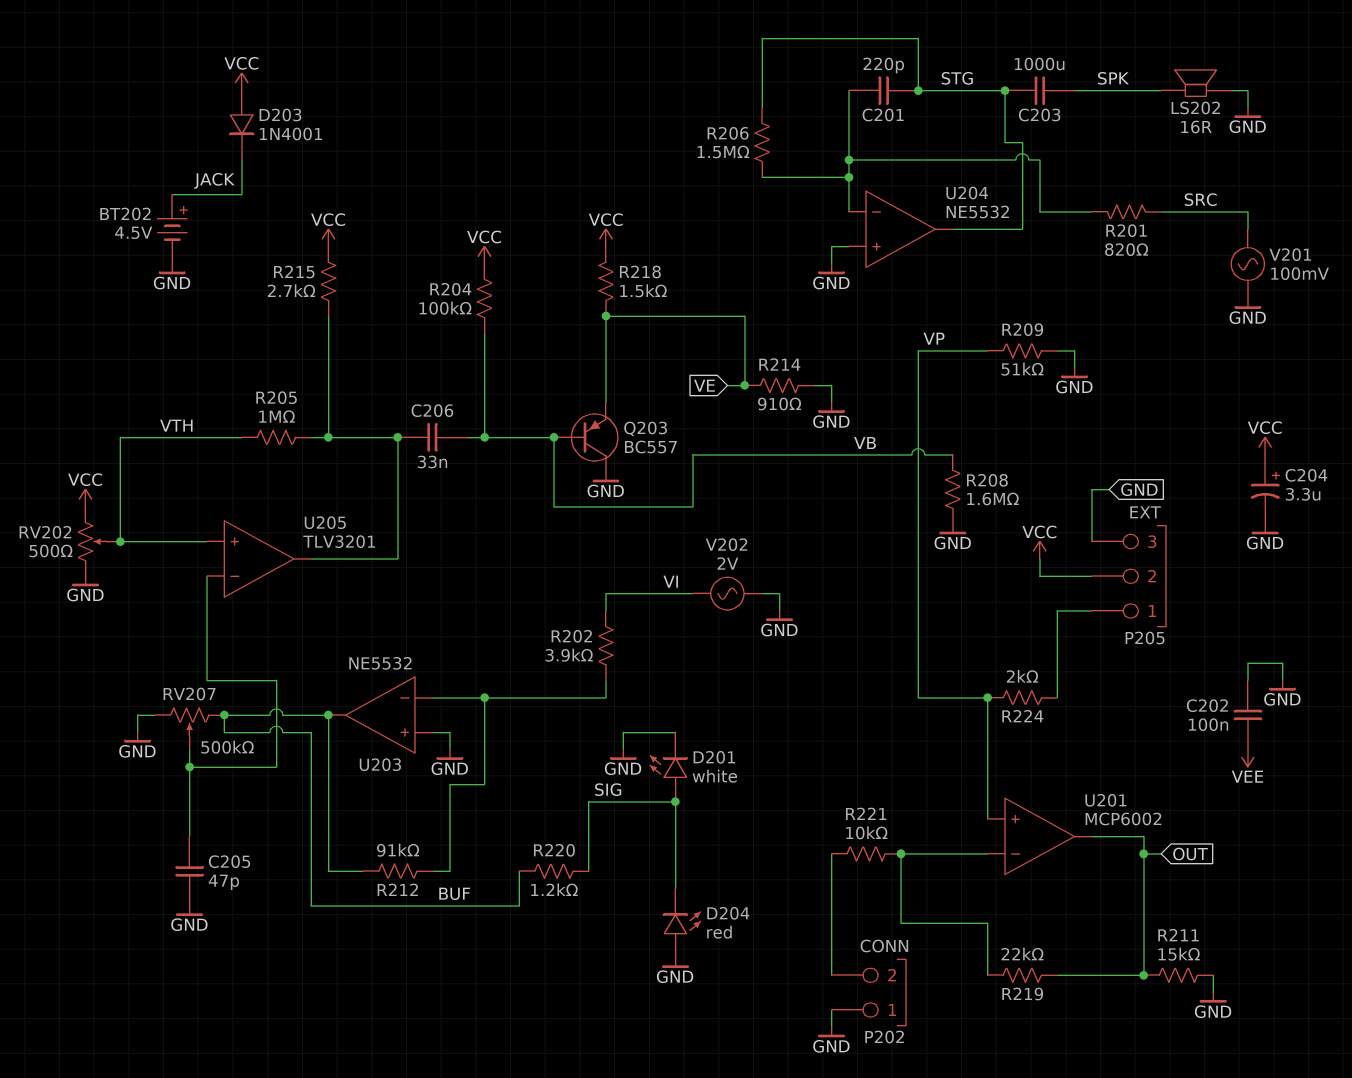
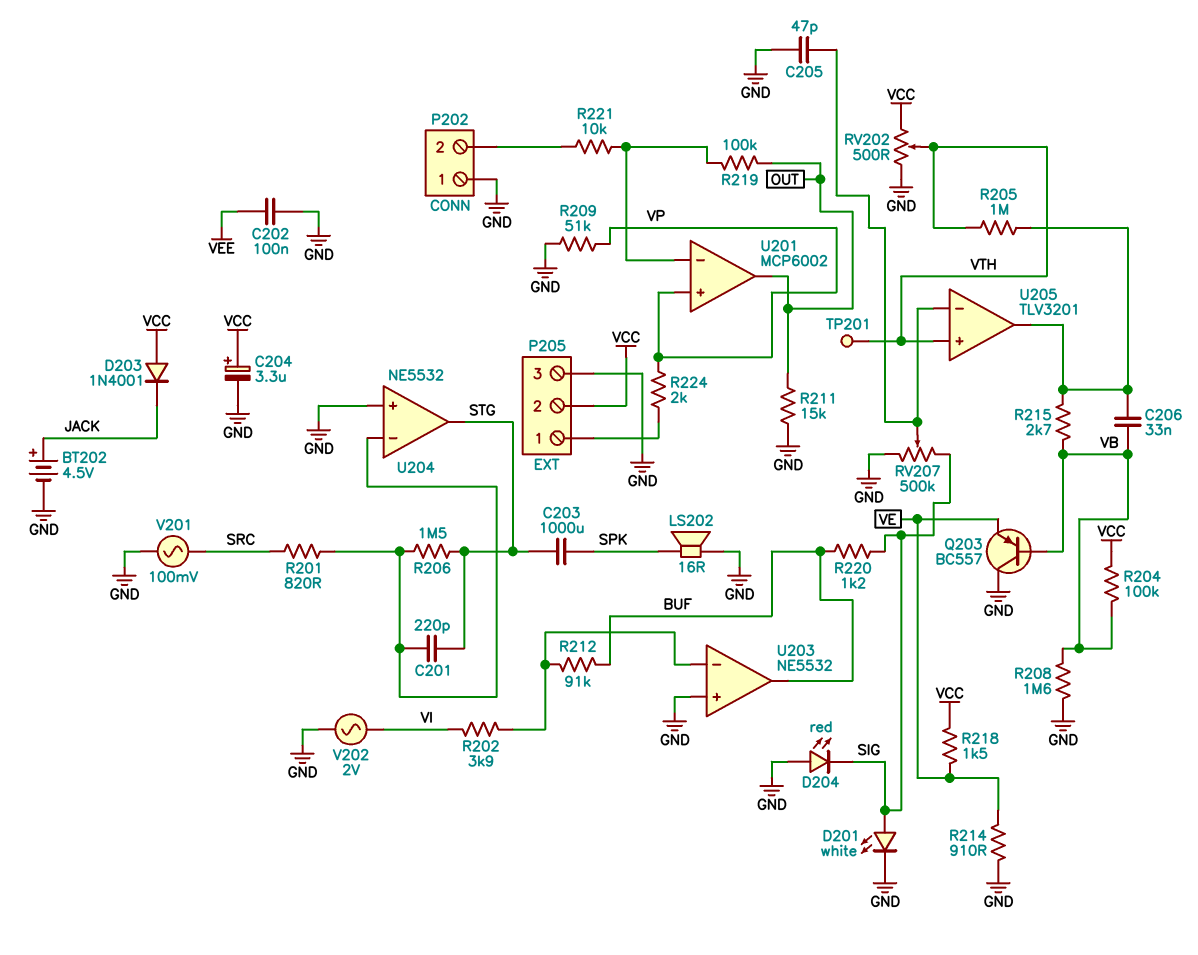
R215: 2.7k (U205/out, VCC) -> 2.7k (U205/out, VB)
R219: 22k (OUT, U201/in-) -> 100k (OUT, U201/in-)
RV207: 500k (BUF, GND, wiper U205/in-) -> 500k (GND, SIG, wiper U205/in-)
TP201: none -> test point (VTH)

